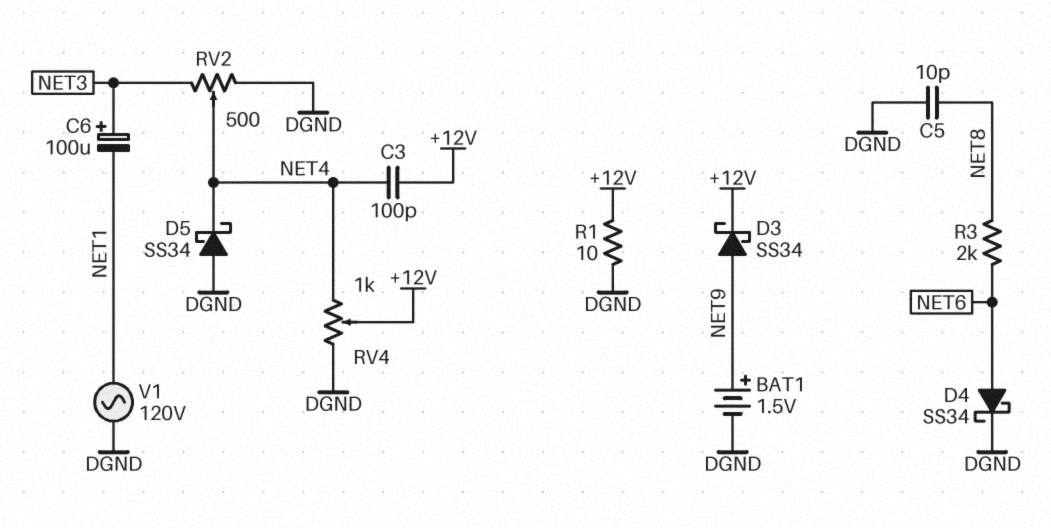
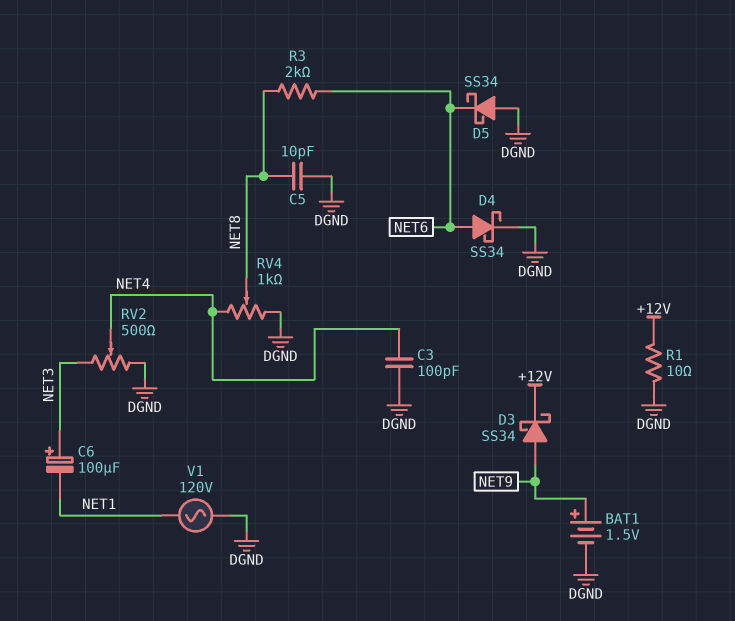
C3: 100pF (+12V, NET4) -> 100pF (DGND, NET4)
D5: schottky SS34 (A DGND, K NET4) -> schottky SS34 (A DGND, K NET6)
RV4: 1k (DGND, NET4, wiper +12V) -> 1k (DGND, NET4, wiper NET8)

